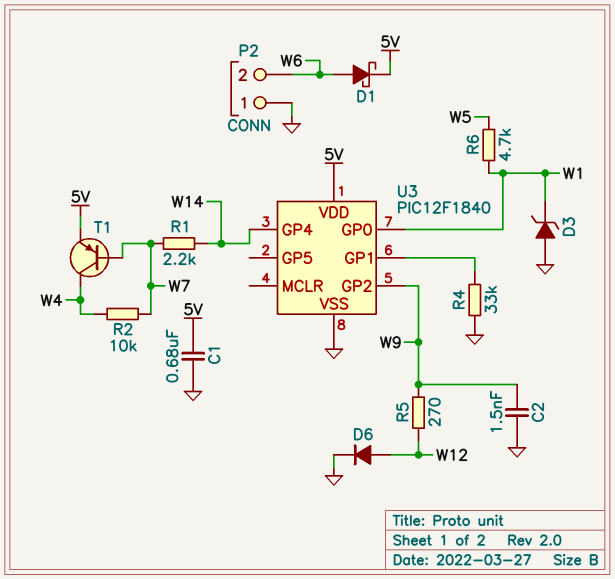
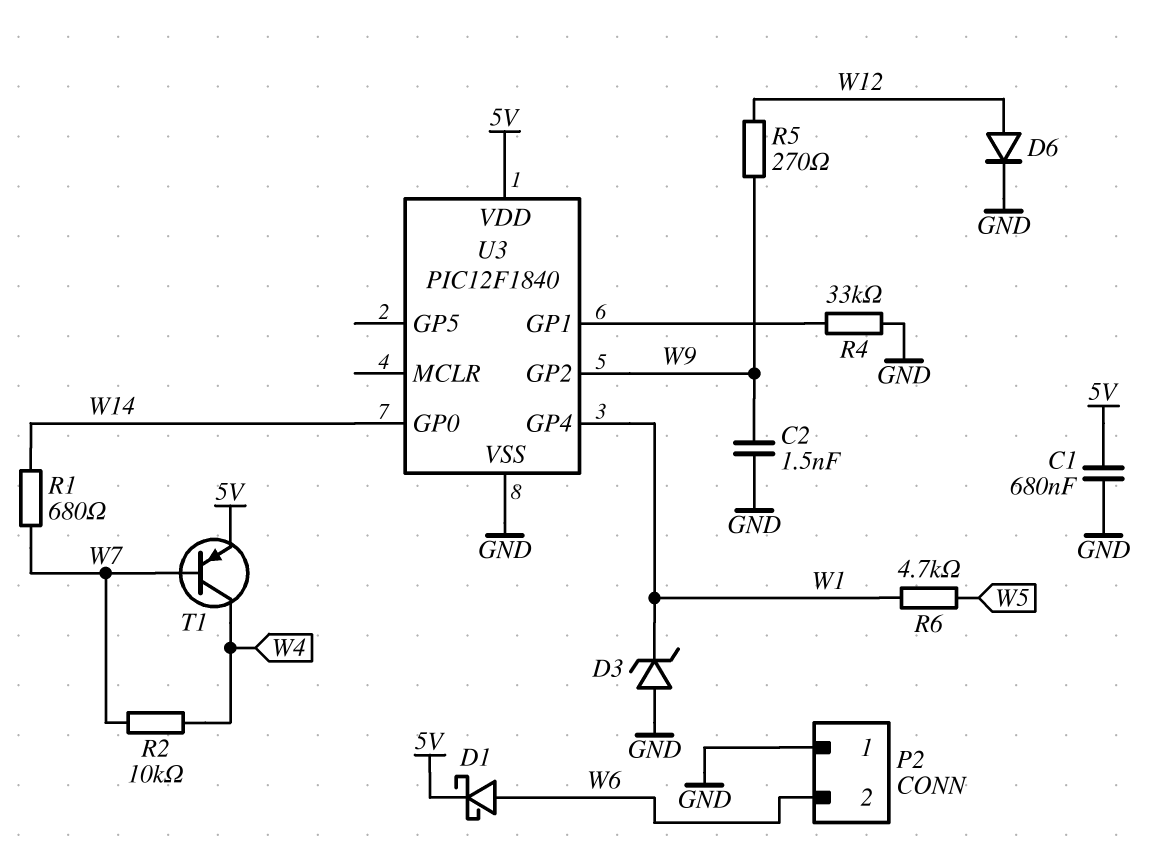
R1: 2.2k (W7, W14) -> 680 (W7, W14)
U3 pin GP0: W1 -> W14
U3 pin GP4: W14 -> W1

